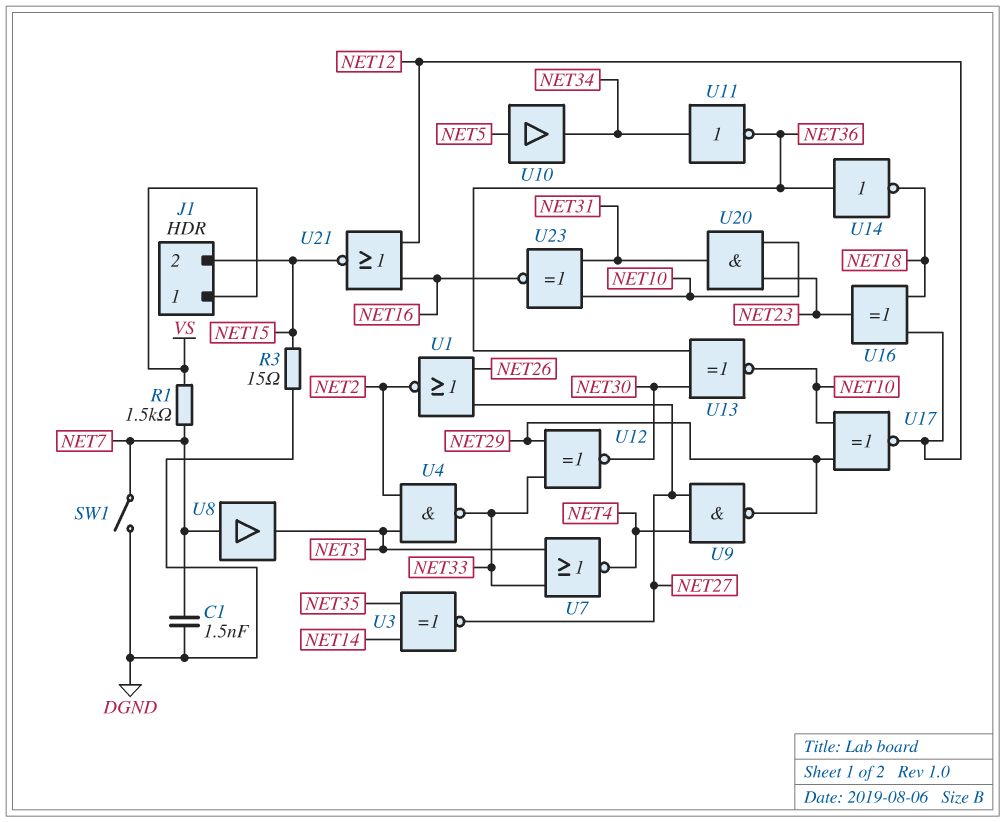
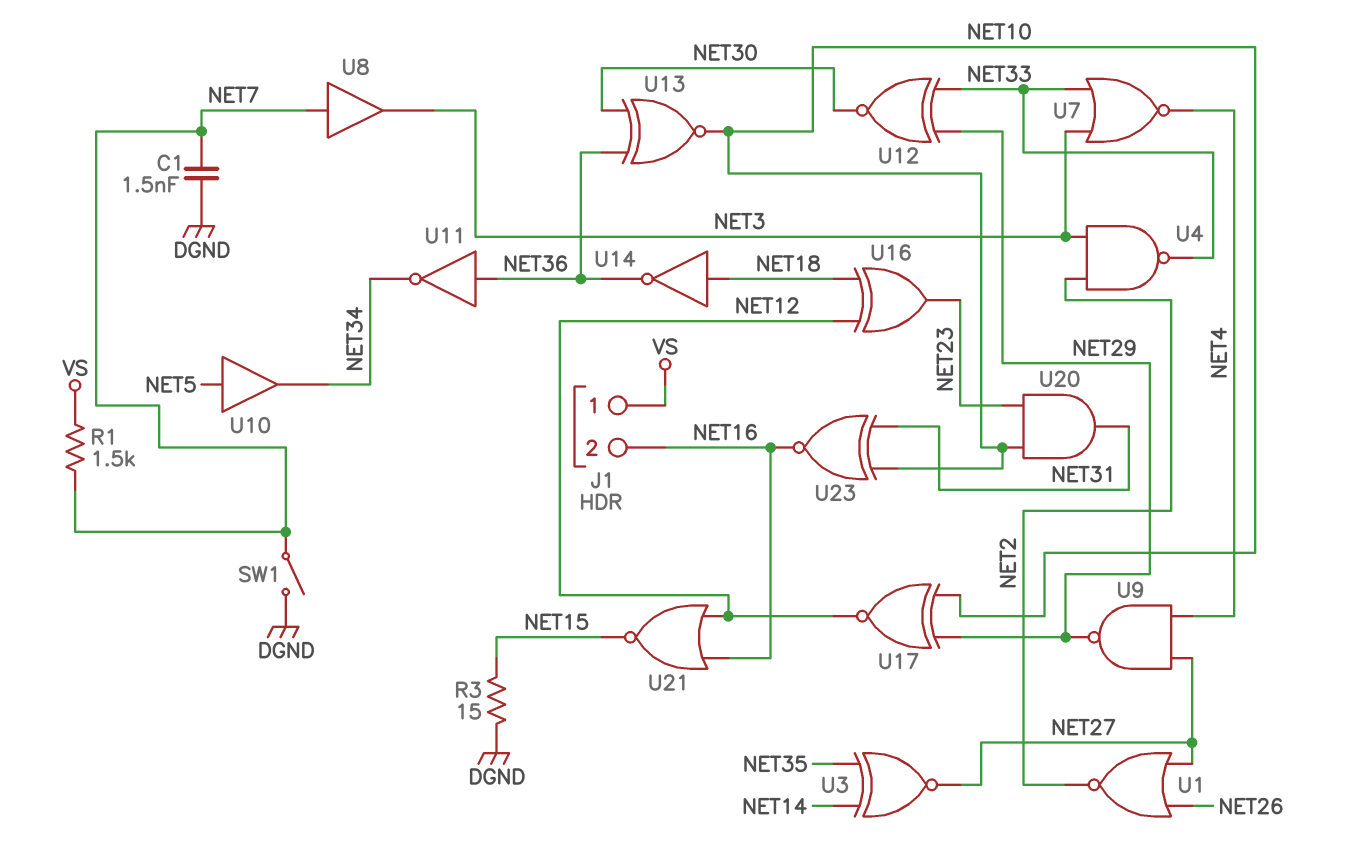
J1 pin 2: NET15 -> NET16
U11: NOT (in NET34, out NET36) -> NOT (in NET36, out NET34)
U14: NOT (in NET36, out NET18) -> NOT (in NET18, out NET36)

